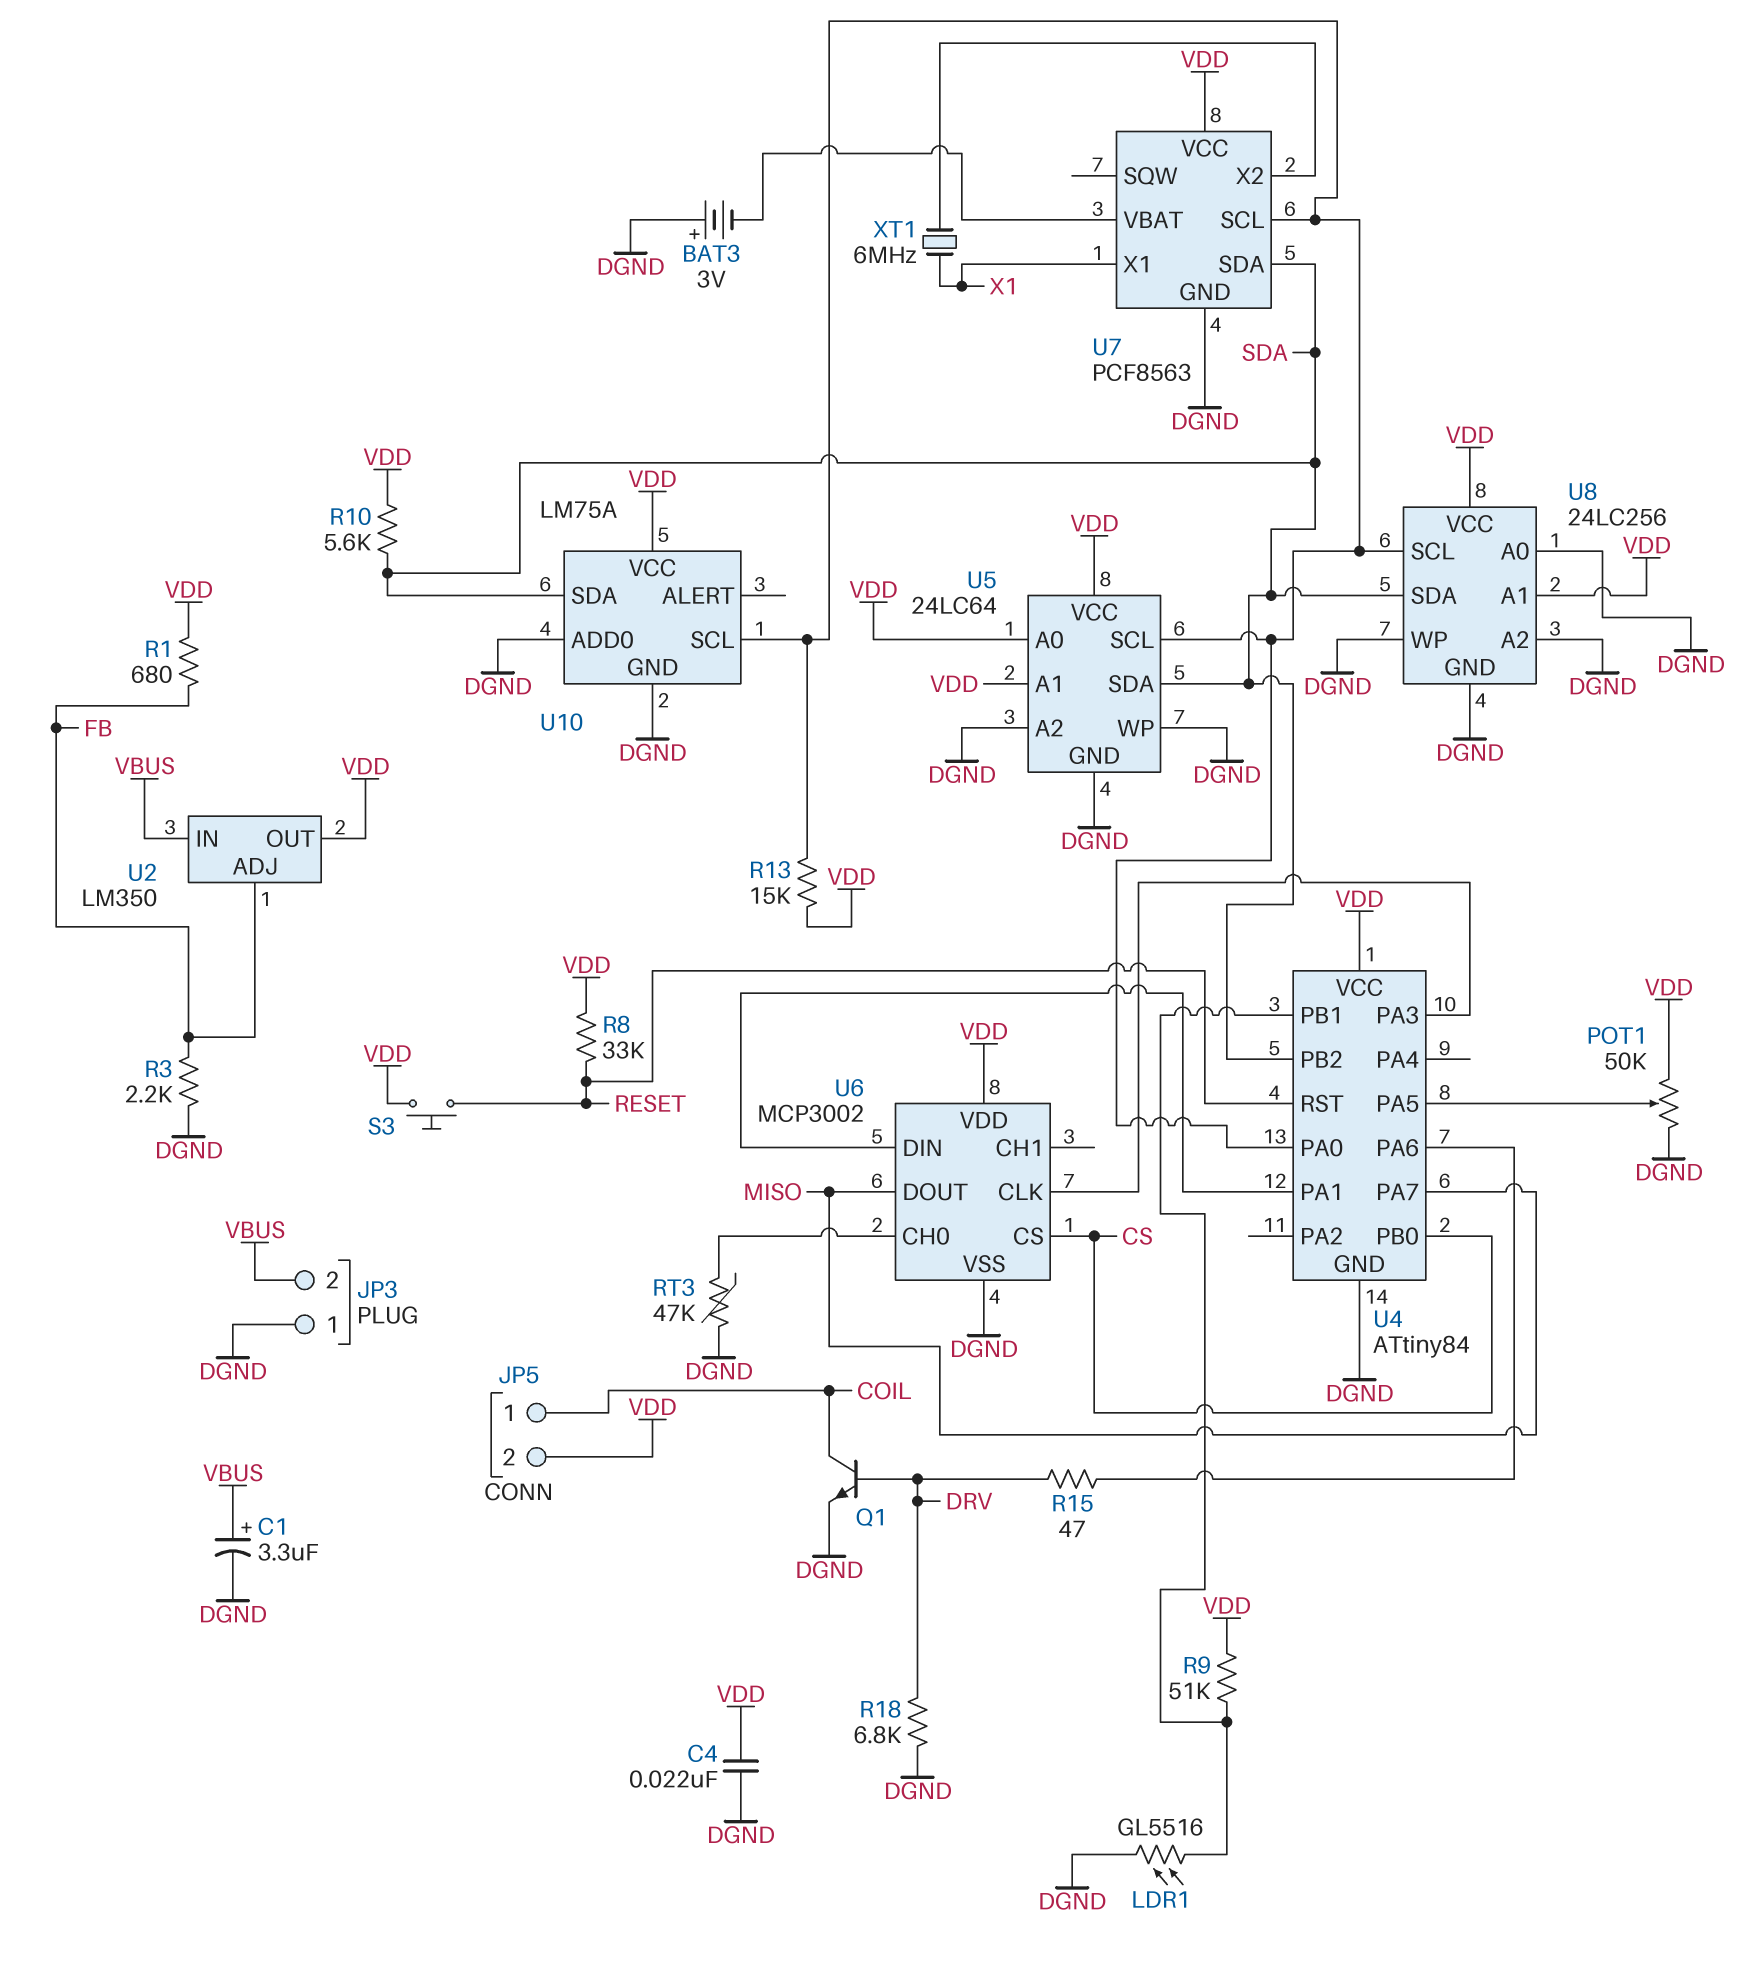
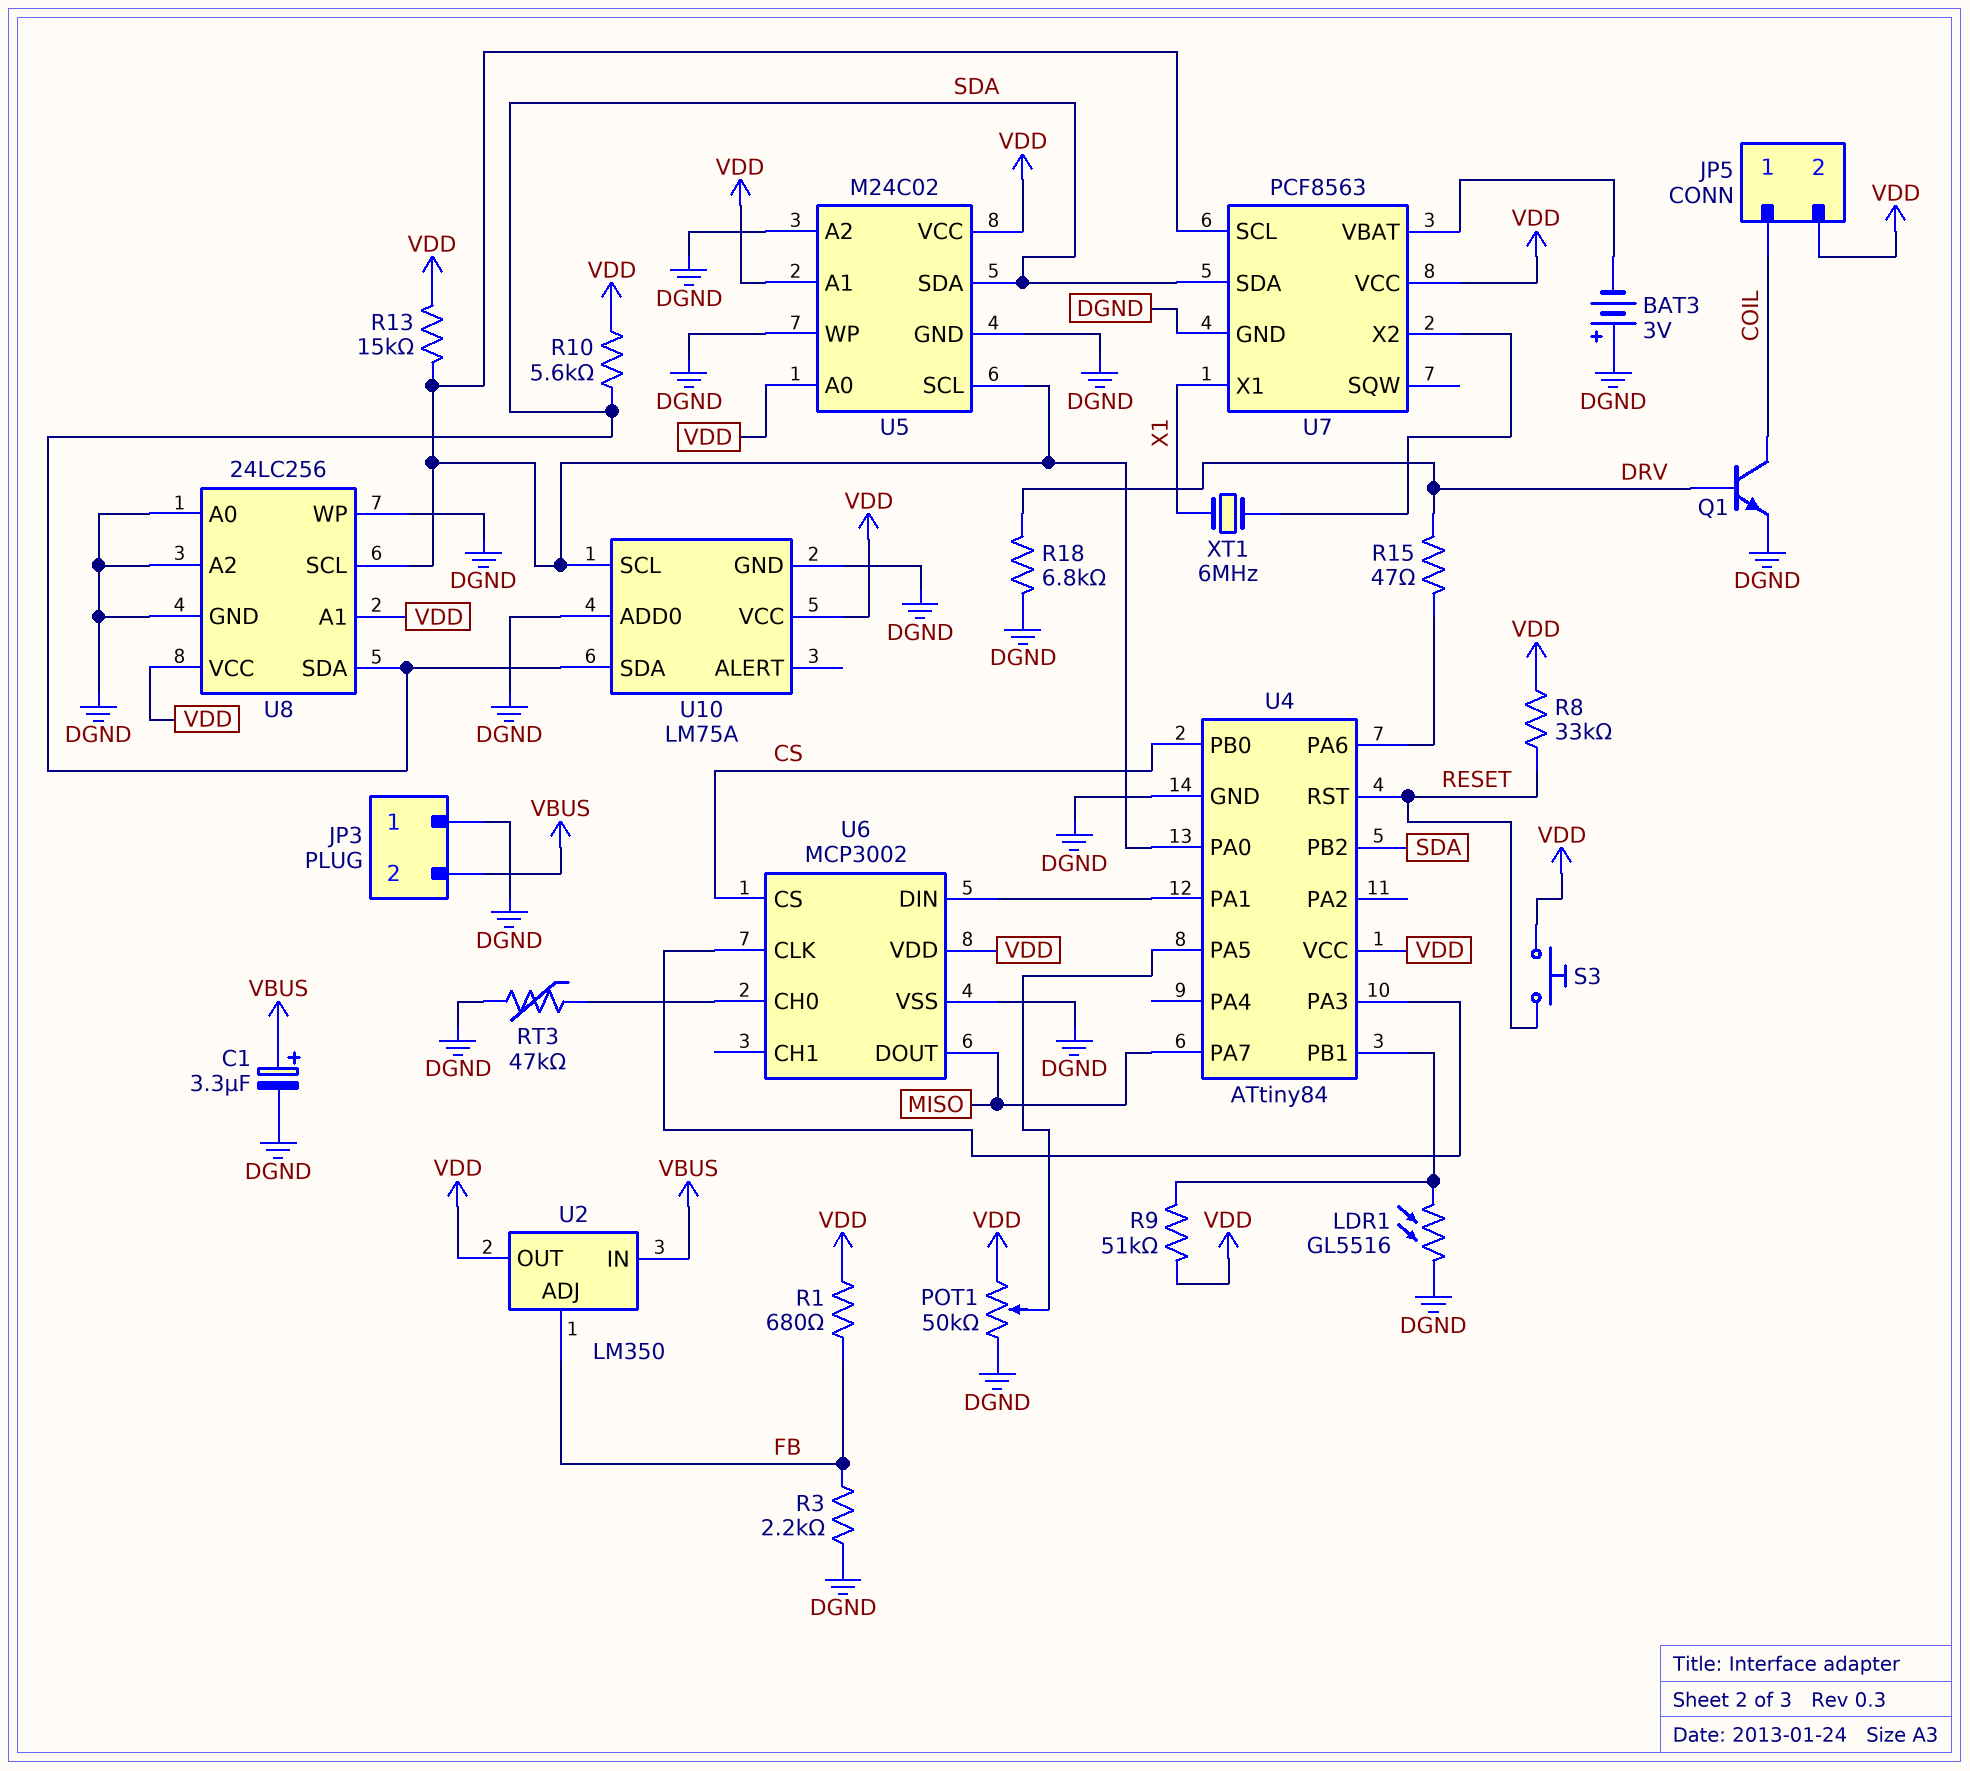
C4: 22nF (DGND, VDD) -> none
U5: 24LC64 -> M24C02

